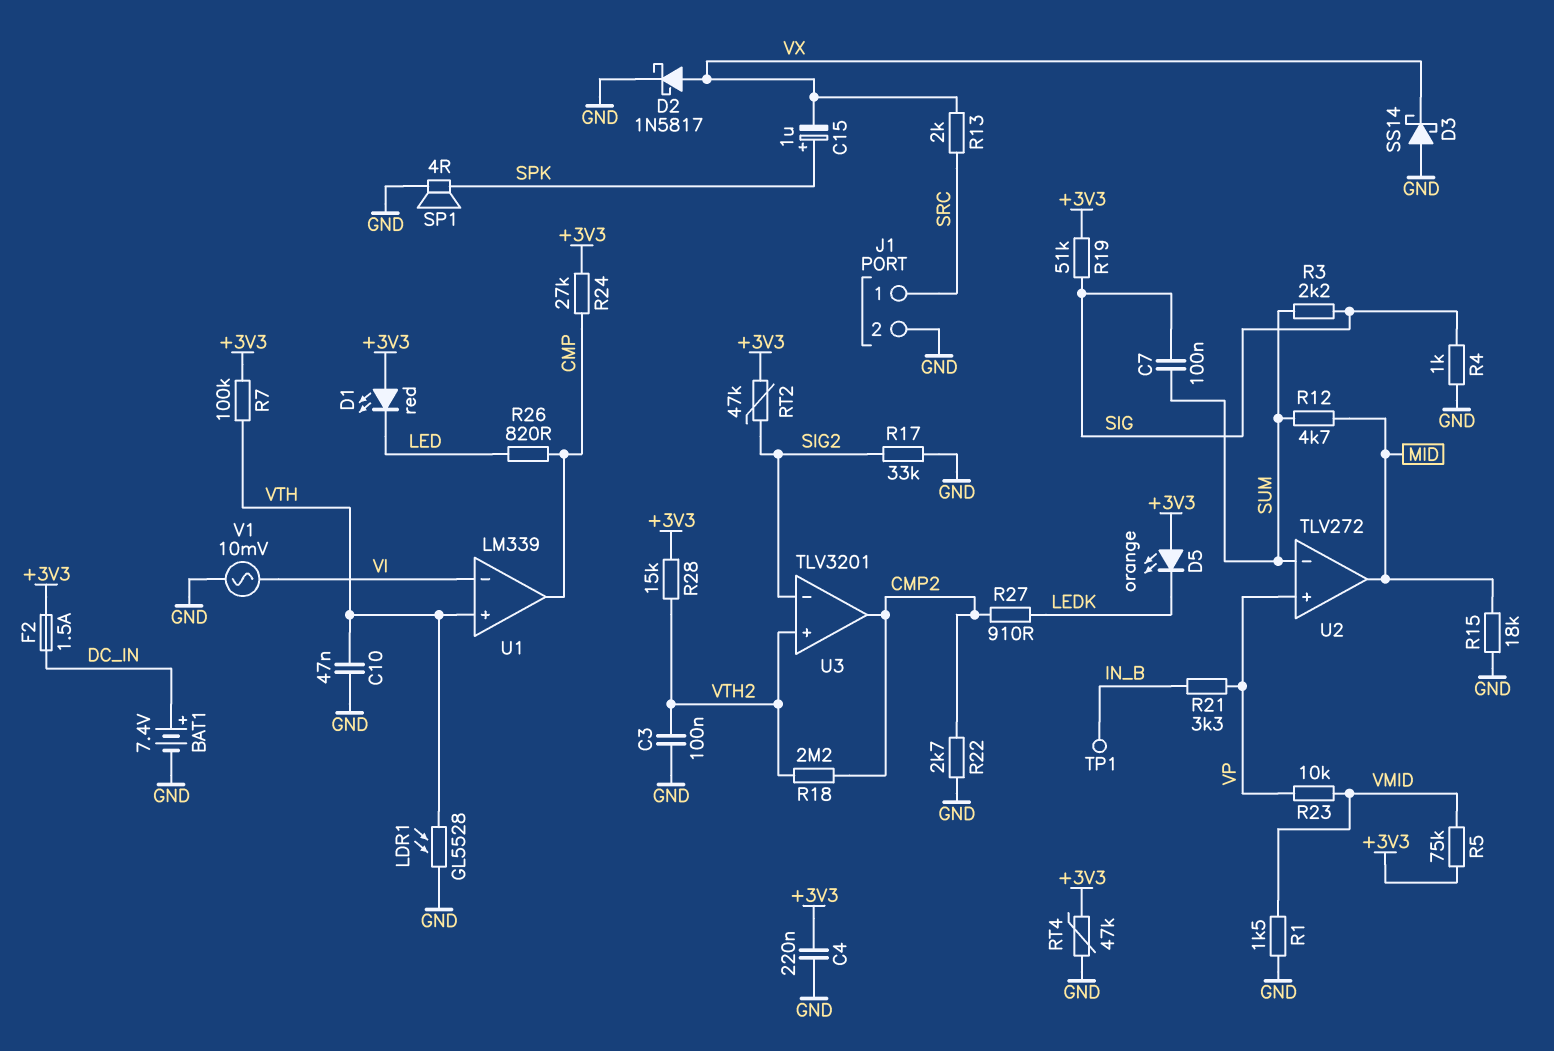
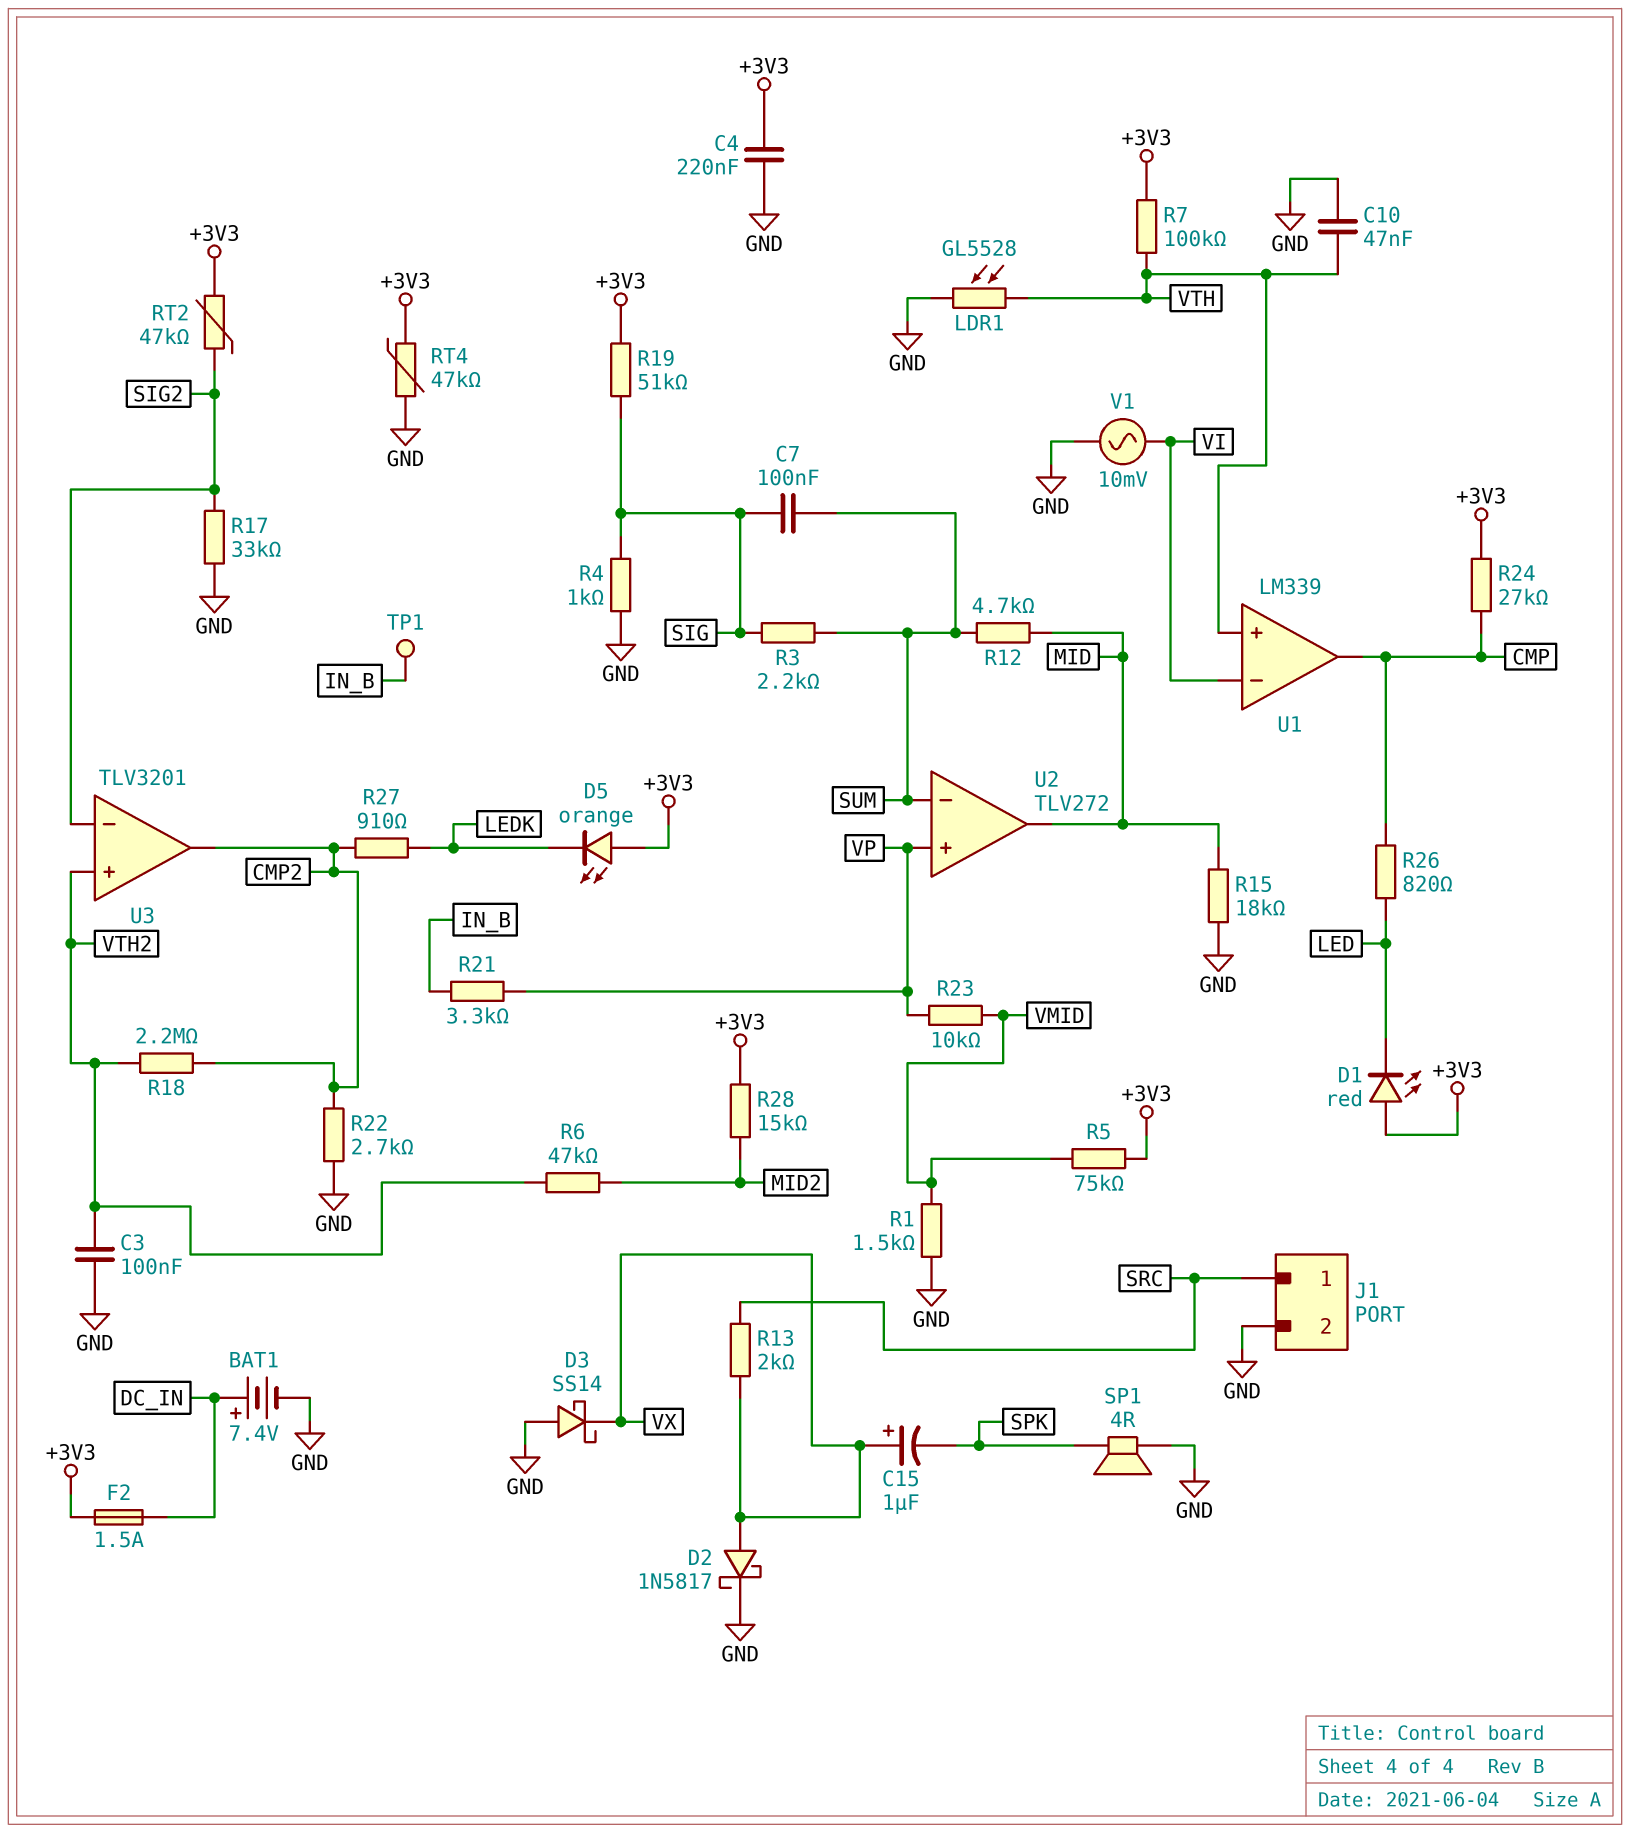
C15: 1uF (plus SPK, minus VX) -> 1uF (plus VX, minus SPK)
R6: none -> 47k (MID2, VTH2)
R28: 15k (+3V3, VTH2) -> 15k (+3V3, MID2)

